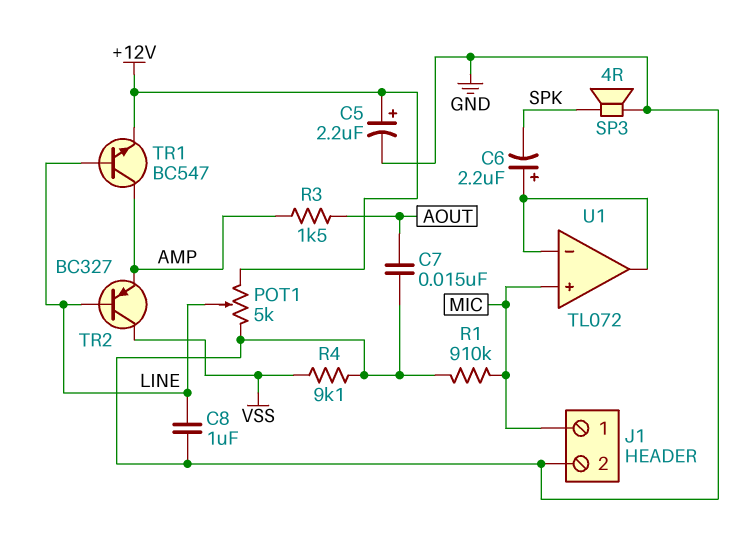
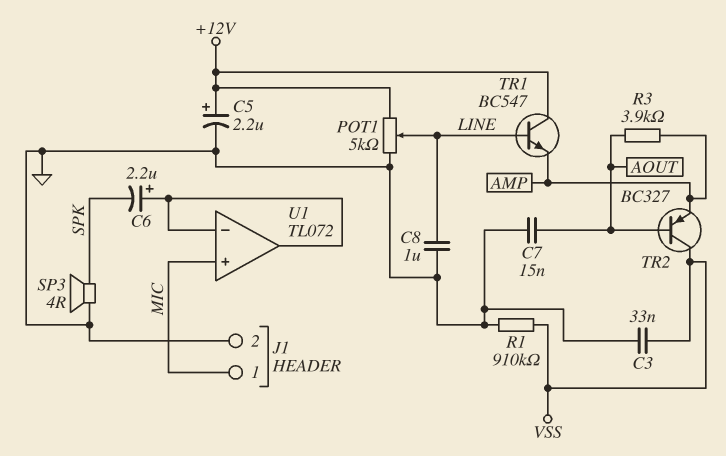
C3: none -> 33nF (GND, VSS)
R1: 910k (GND, MIC) -> 910k (GND, VSS)
R3: 1.5k (AMP, AOUT) -> 3.9k (AMP, AOUT)
R4: 9.1k (GND, VSS) -> none
TR1: NPN BC547 (B LINE, C AMP, E +12V) -> NPN BC547 (B LINE, C +12V, E AMP)
TR2: PNP BC327 (B LINE, C VSS, E AMP) -> PNP BC327 (B AOUT, C VSS, E AMP)

